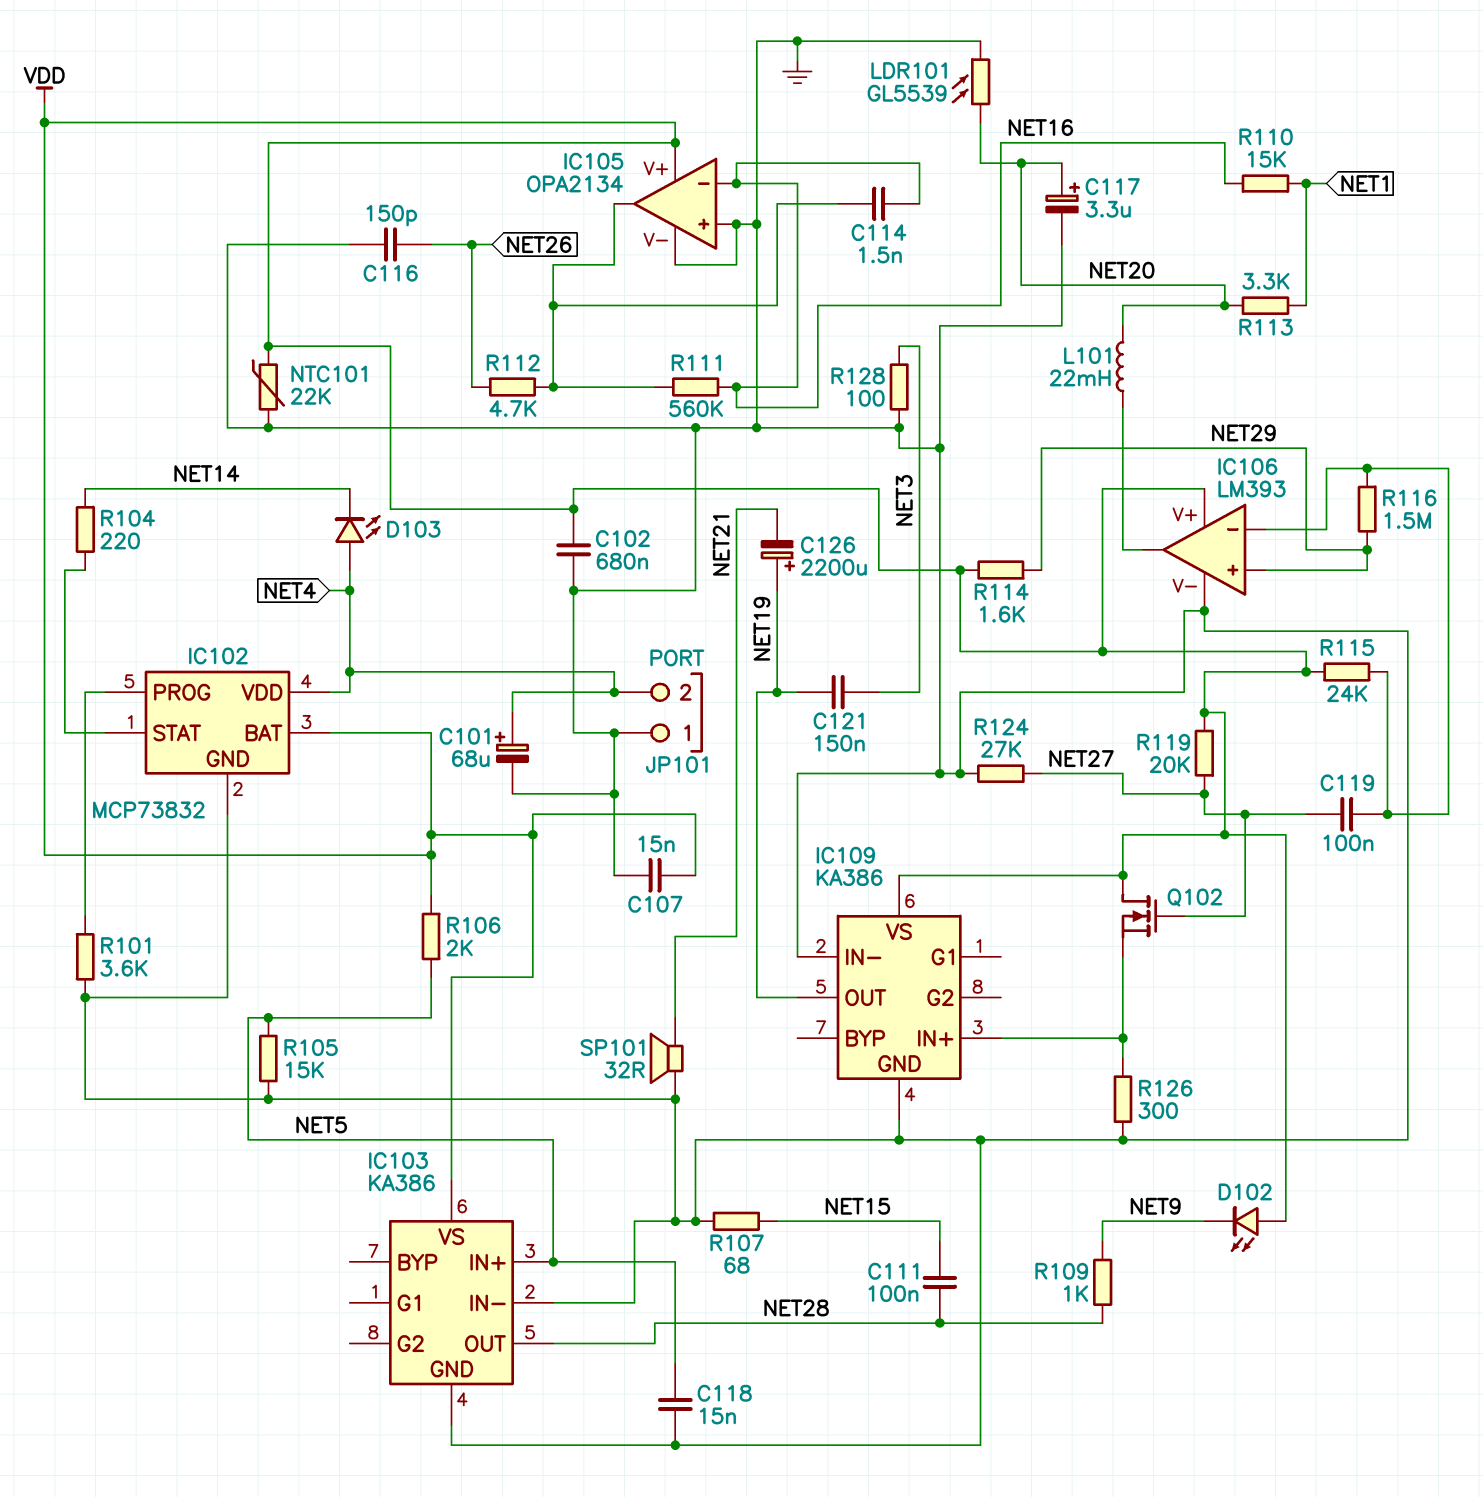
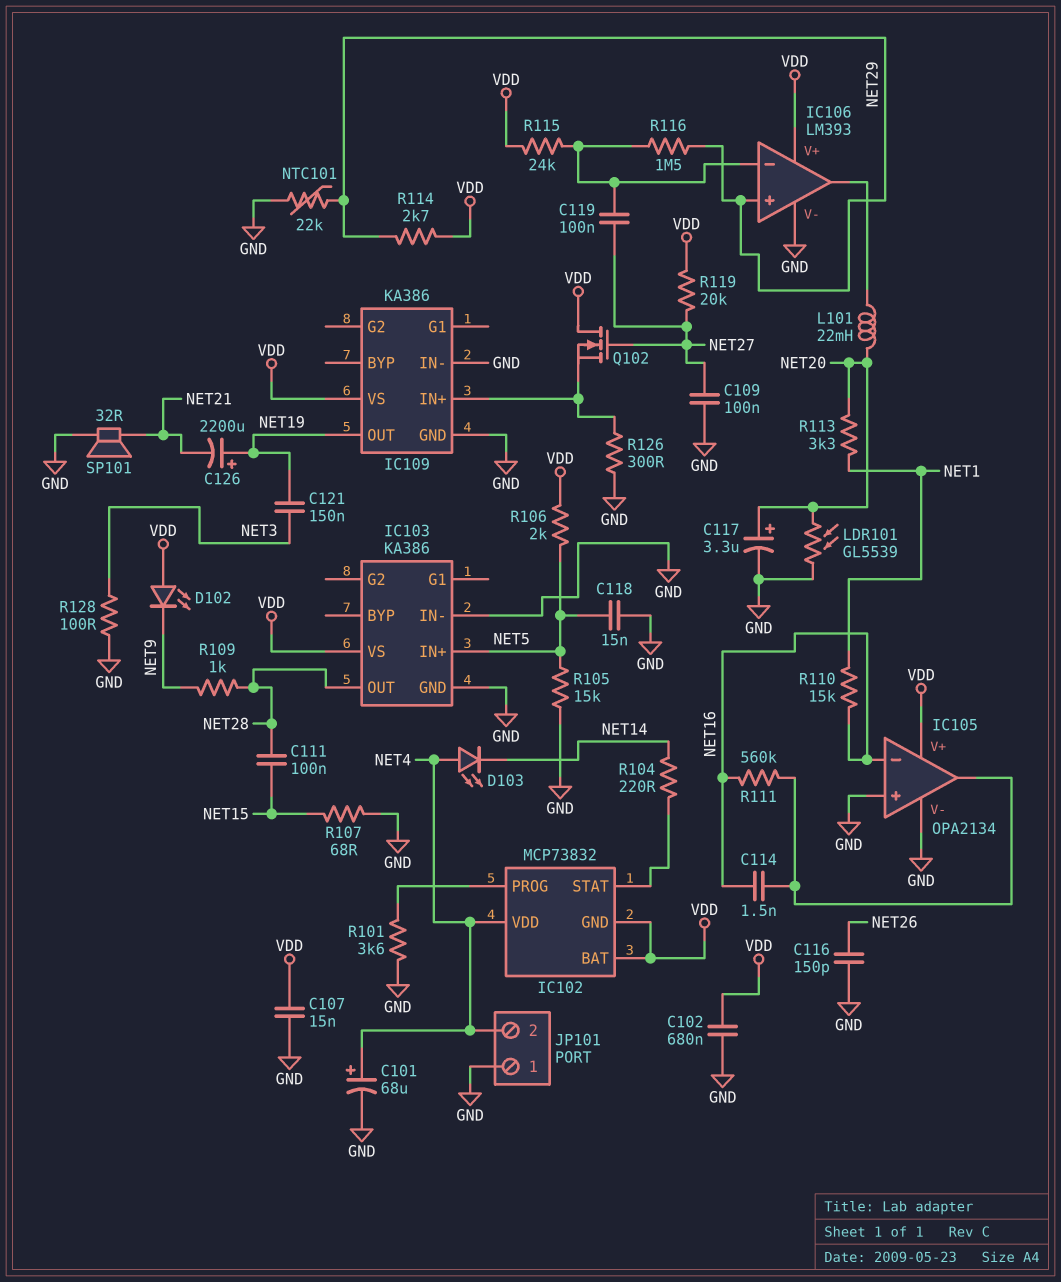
C109: none -> 100nF (GND, NET27)
IC102 pin GND: GND -> VDD
NTC101: 22k (GND, VDD) -> 22k (GND, NET29)
R112: 4.7k (IC105/out, NET26) -> none
R114: 1.6k (NET29, VDD) -> 2.7k (NET29, VDD)
R124: 27k (GND, NET27) -> none

